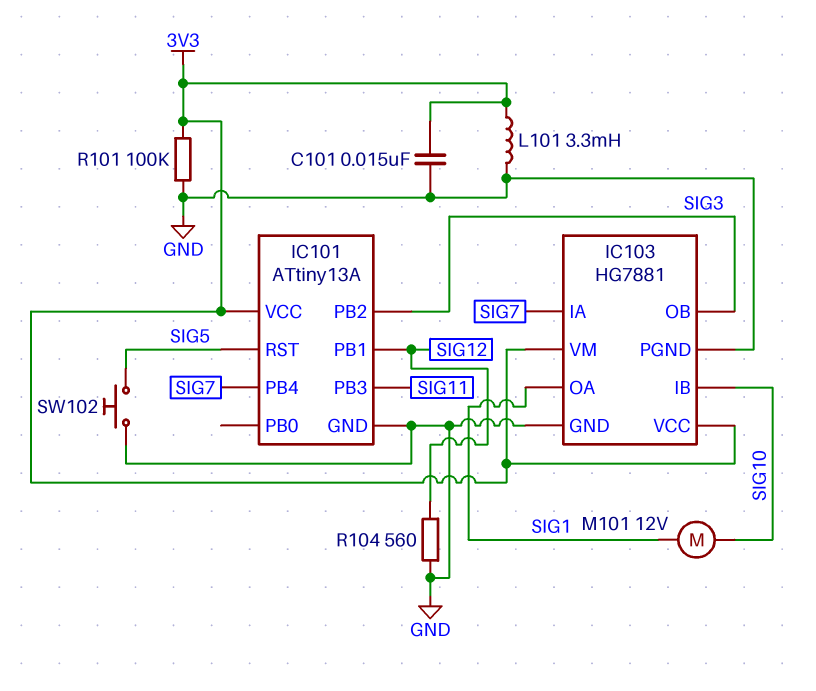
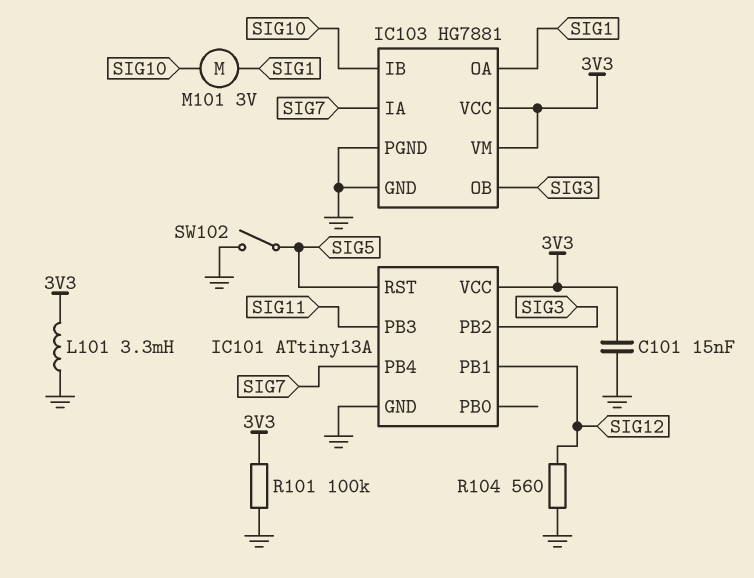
M101: motor 12V (SIG1, SIG10) -> motor 3V (SIG1, SIG10)
SW102: button (GND, SIG5) -> switch (GND, SIG5)

